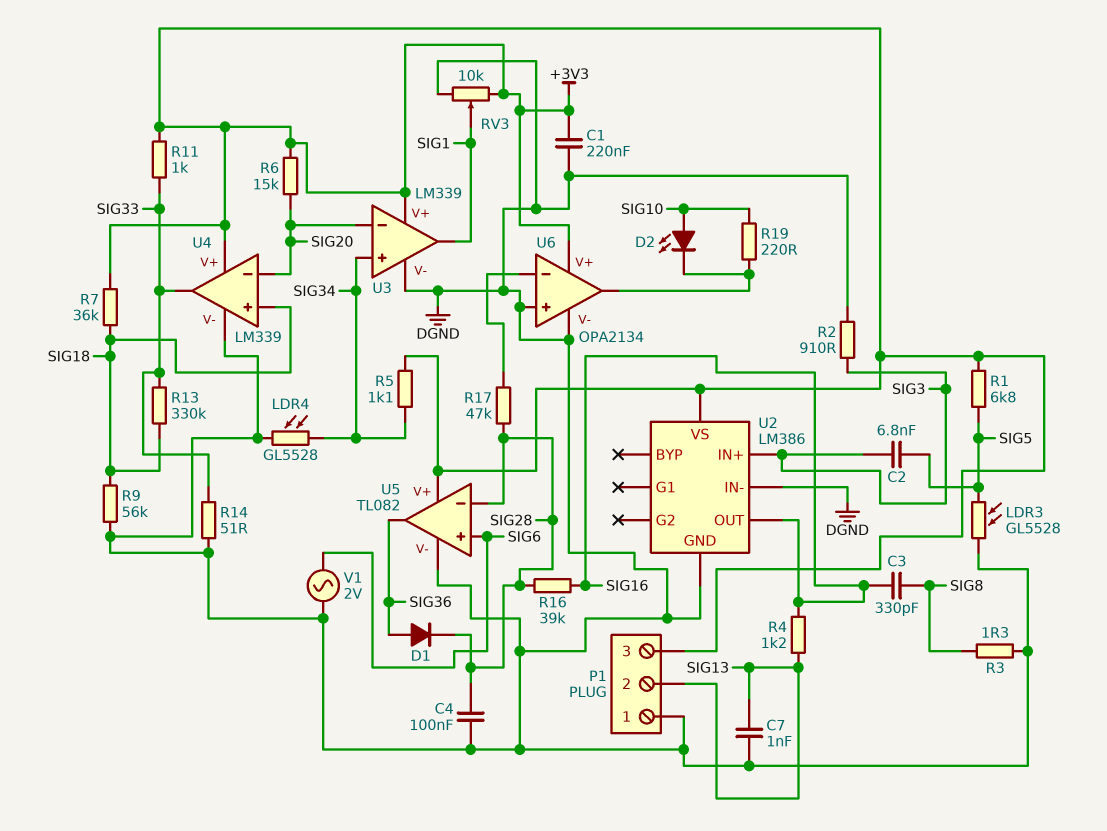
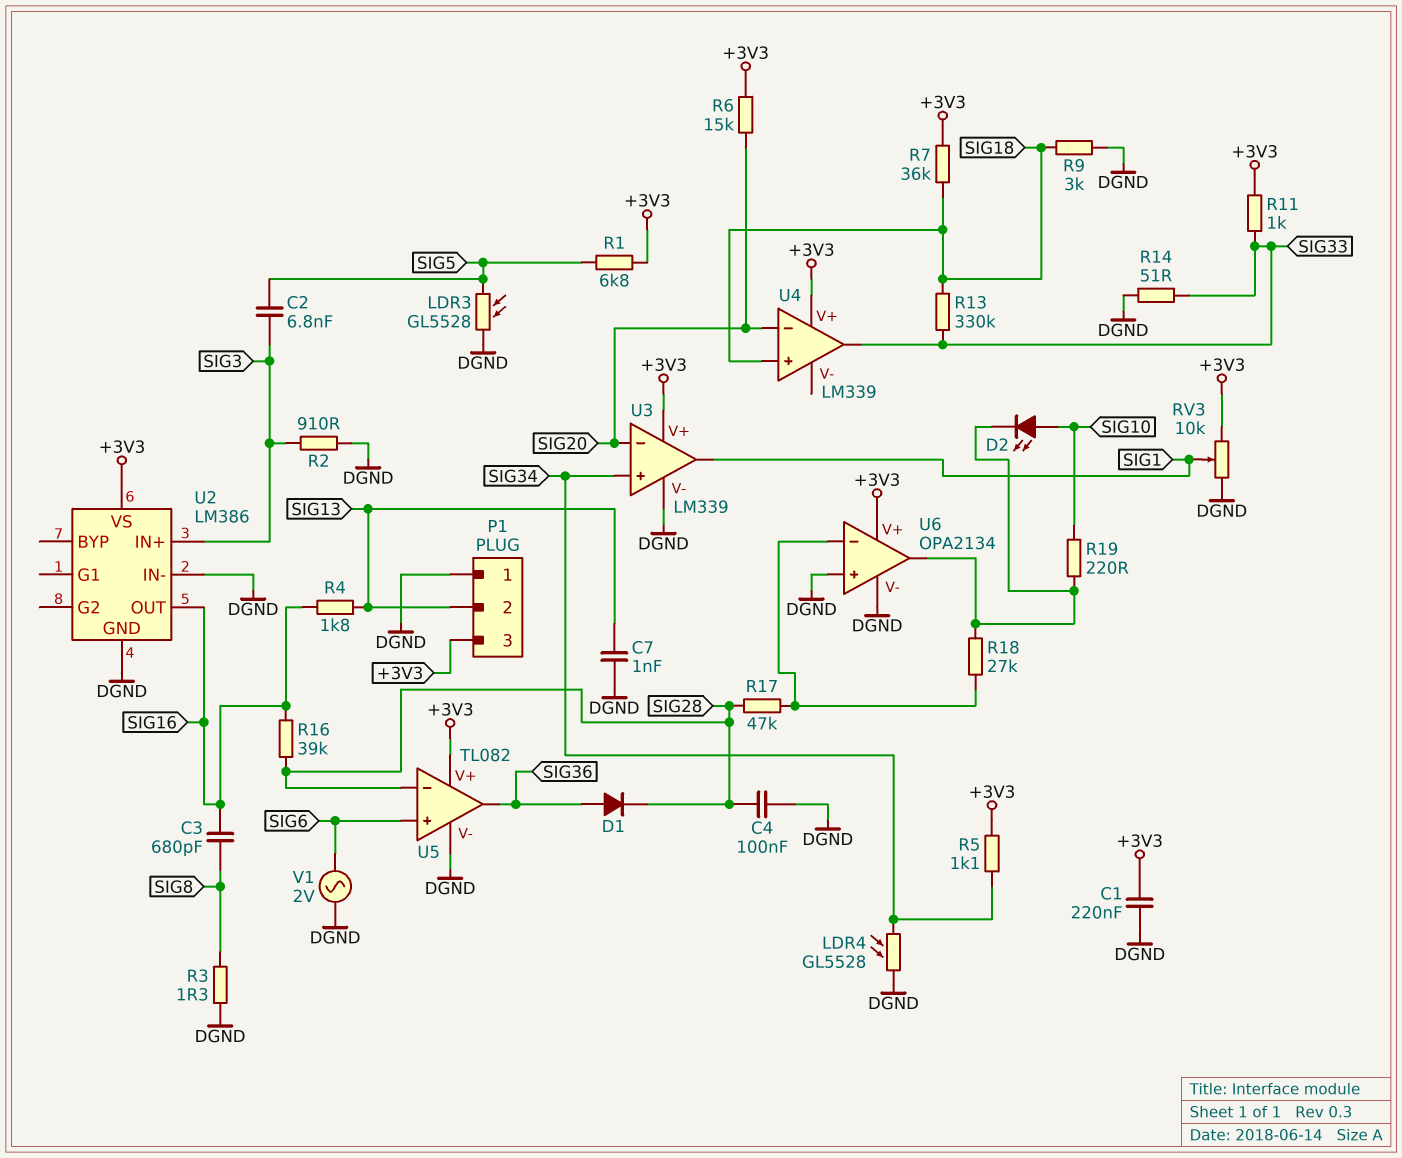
C3: 330pF (SIG8, SIG16) -> 680pF (SIG8, SIG16)
R4: 1.2k (SIG13, SIG16) -> 1.8k (SIG13, SIG16)
R9: 56k (DGND, SIG18) -> 3k (DGND, SIG18)
R18: none -> 27k (U6/in-, U6/out)
U4 pin V-: DGND -> none

